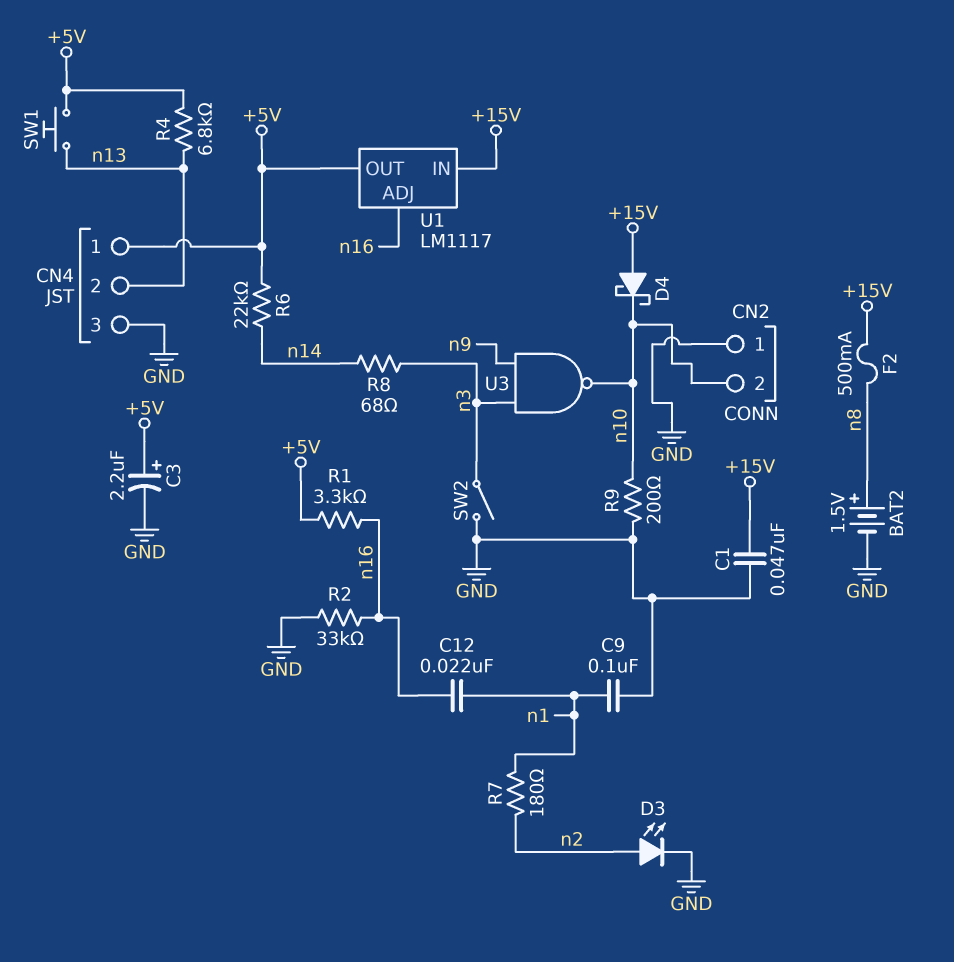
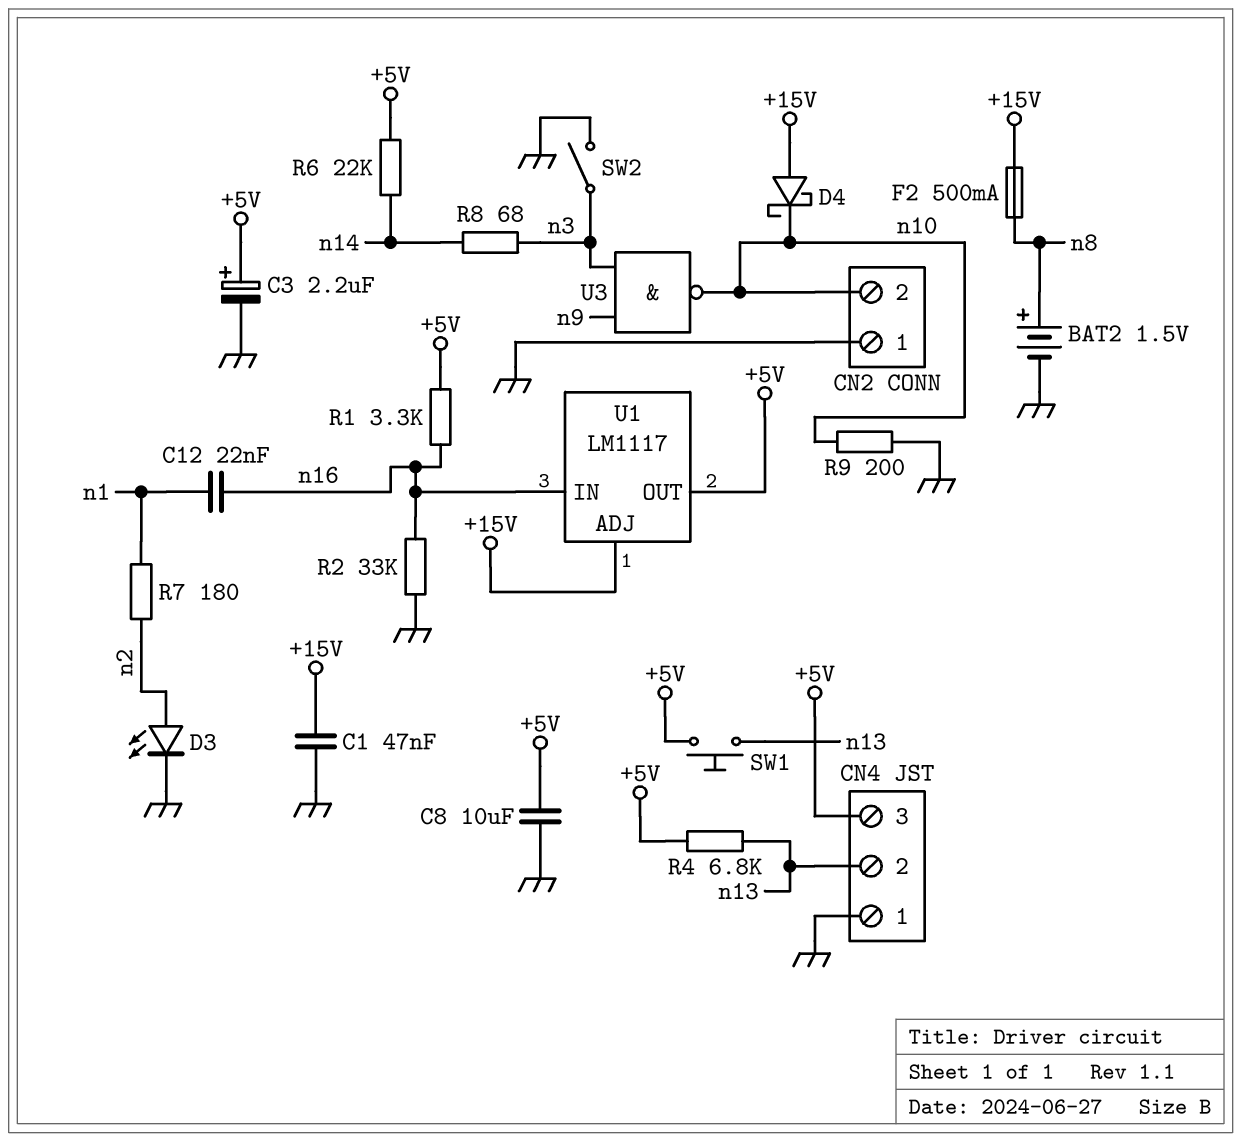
C8: none -> 10uF (+5V, GND)
C9: 100nF (GND, n1) -> none
CN4 pin 1: +5V -> GND
CN4 pin 3: GND -> +5V
U1 pin ADJ: n16 -> +15V
U1 pin IN: +15V -> n16

